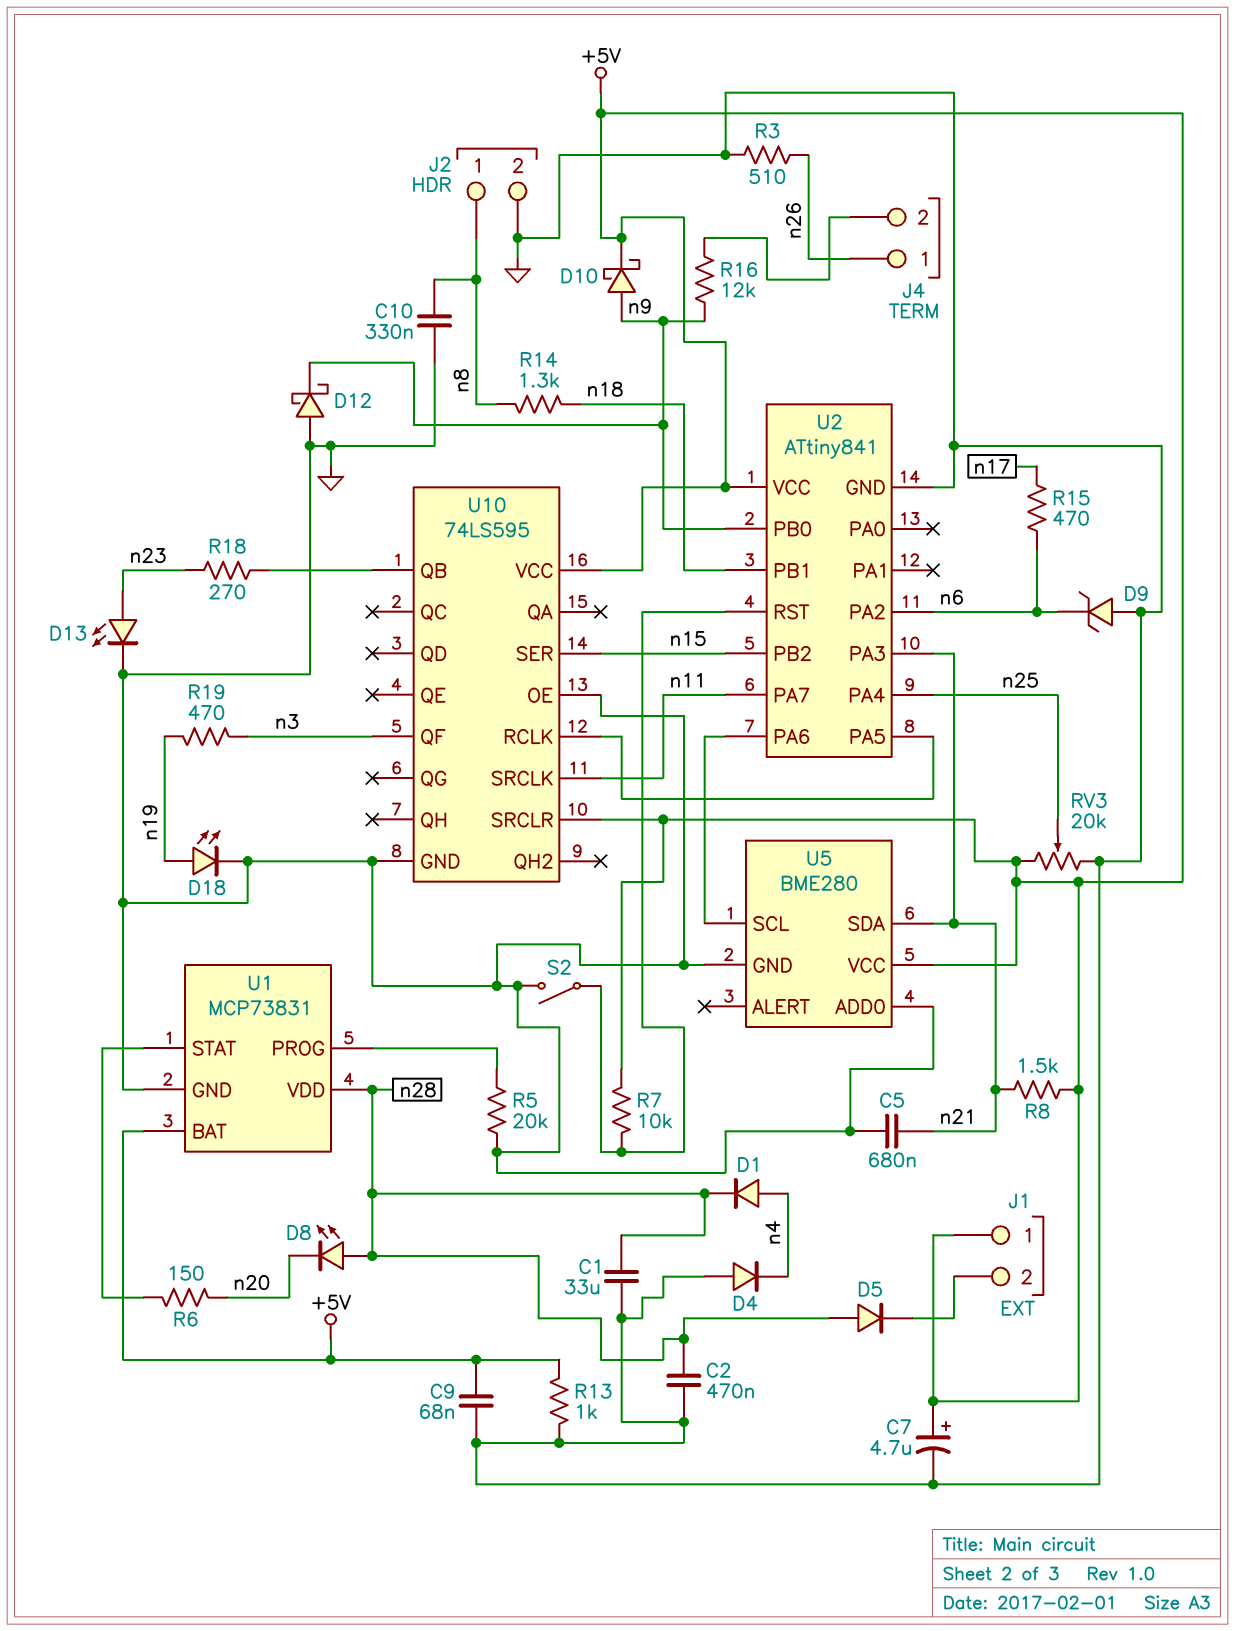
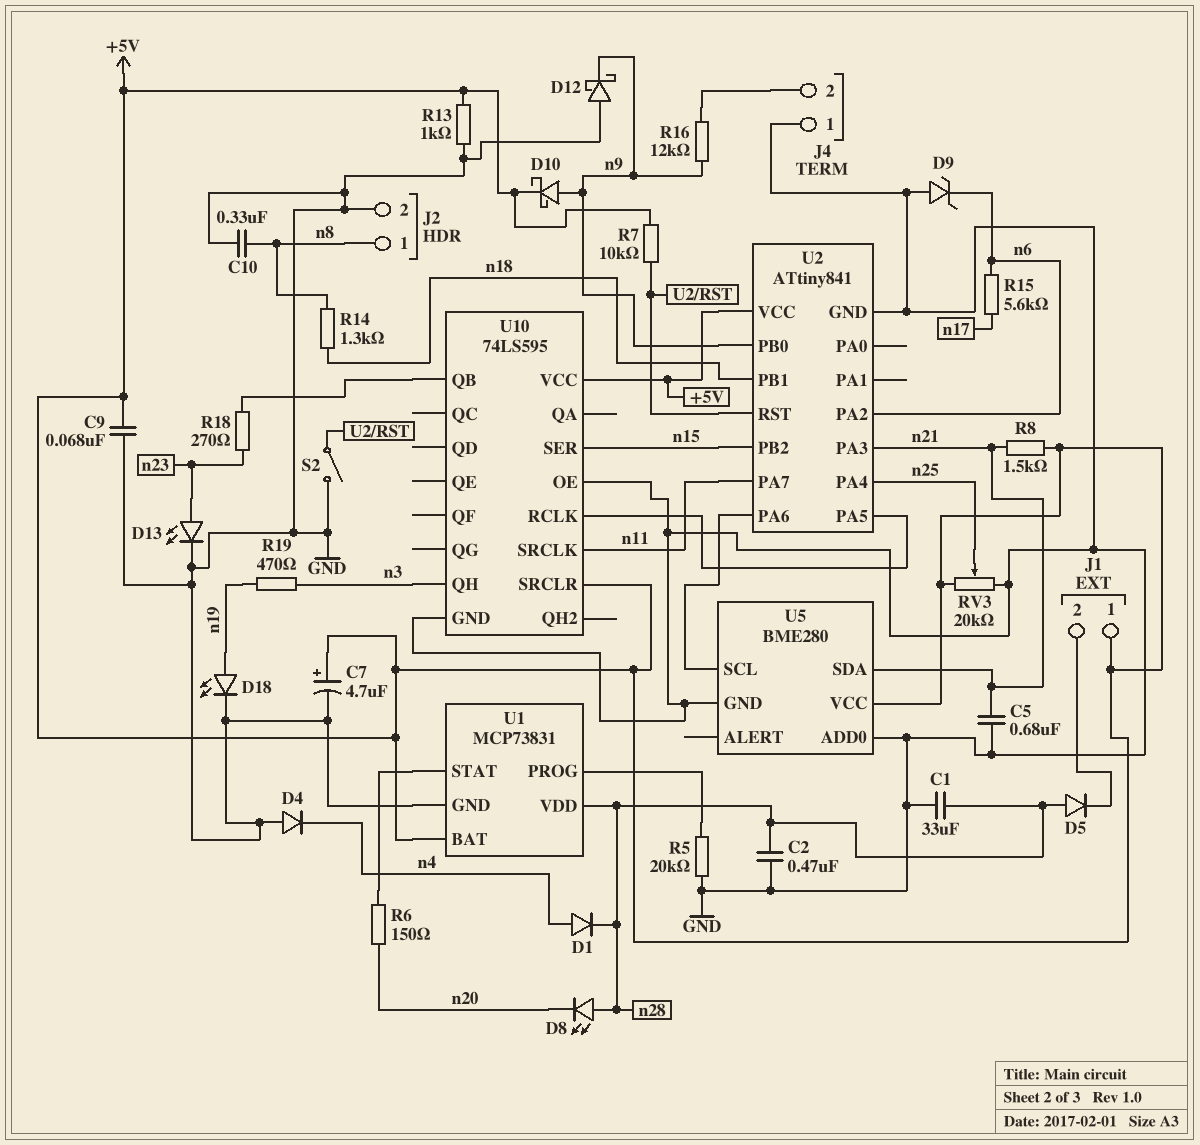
J4 pin 1: n26 -> GND
R3: 510 (GND, n26) -> none
R15: 470 (n6, n17) -> 5.6k (n6, n17)
U10 pin QF: n3 -> none
U10 pin QH: none -> n3

